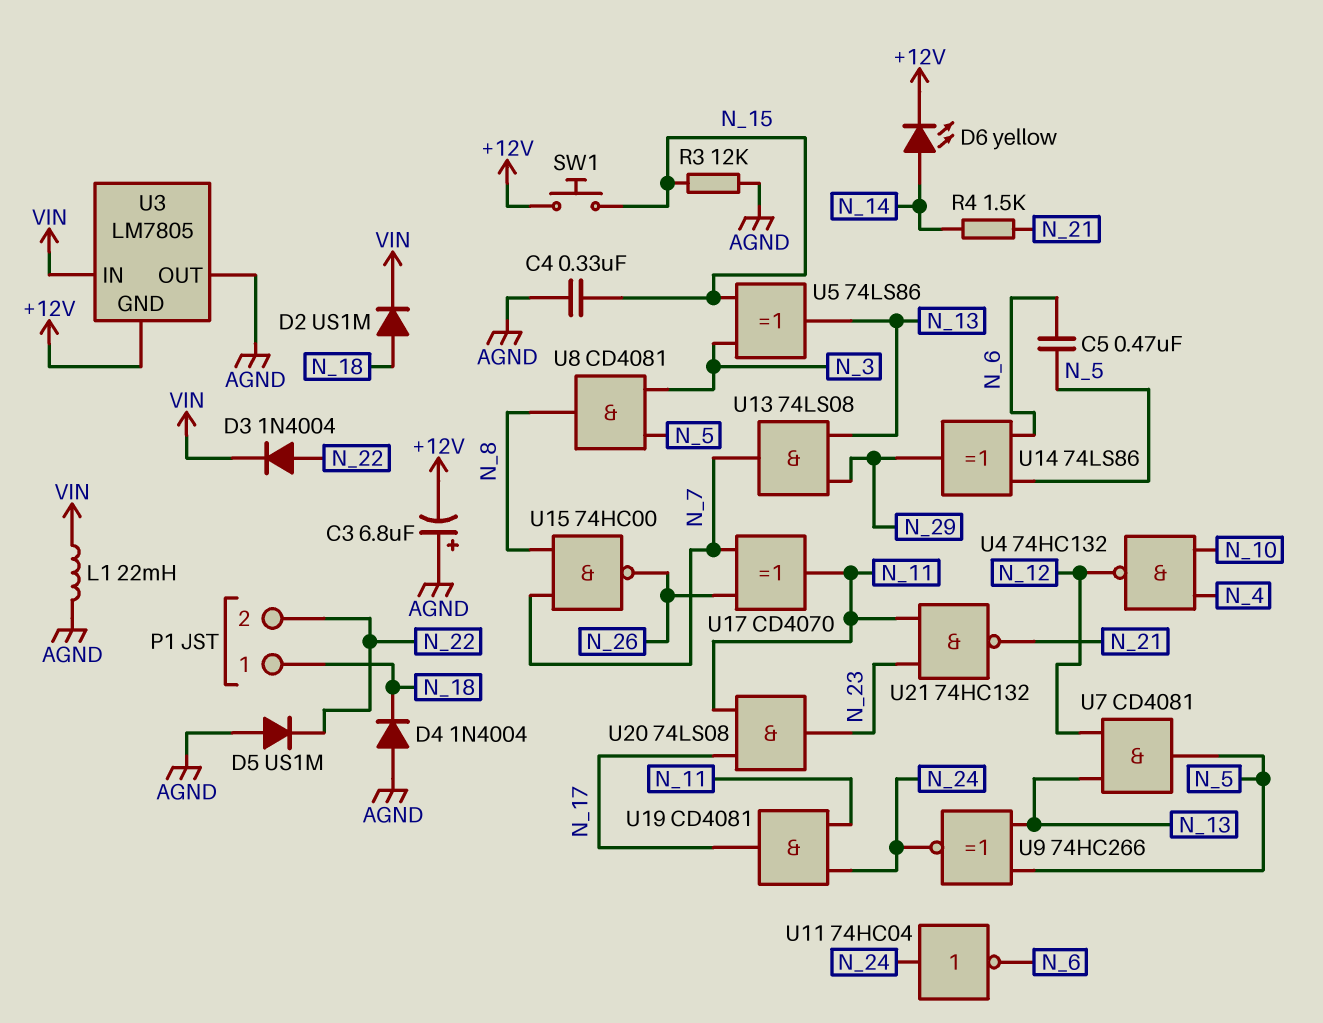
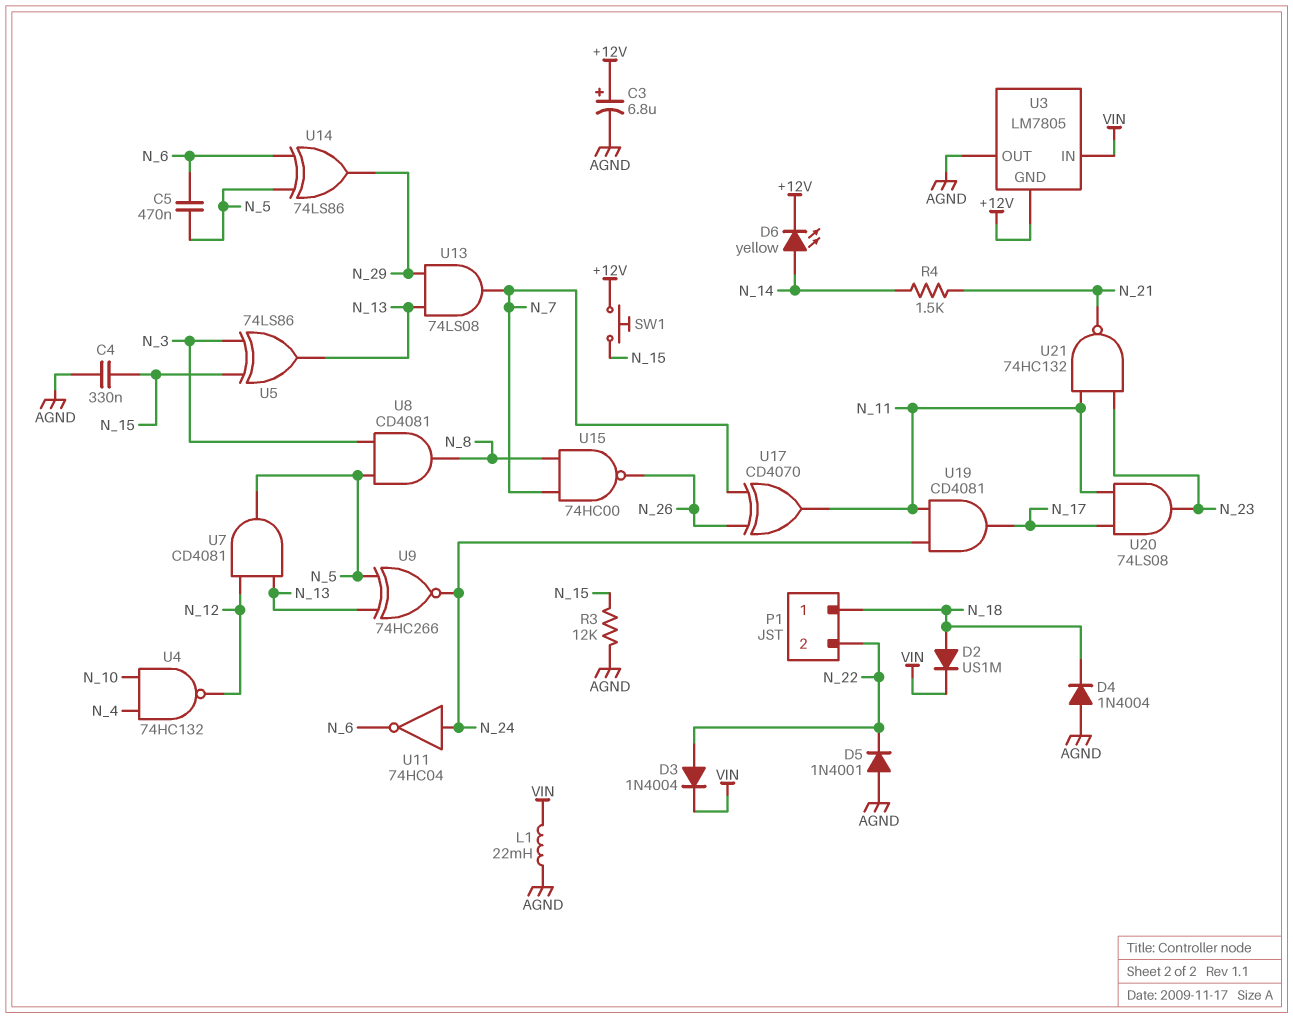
C3: 6.8uF (plus AGND, minus +12V) -> 6.8uF (plus +12V, minus AGND)
D5: diode US1M (A AGND, K N_22) -> diode 1N4001 (A AGND, K N_22)

